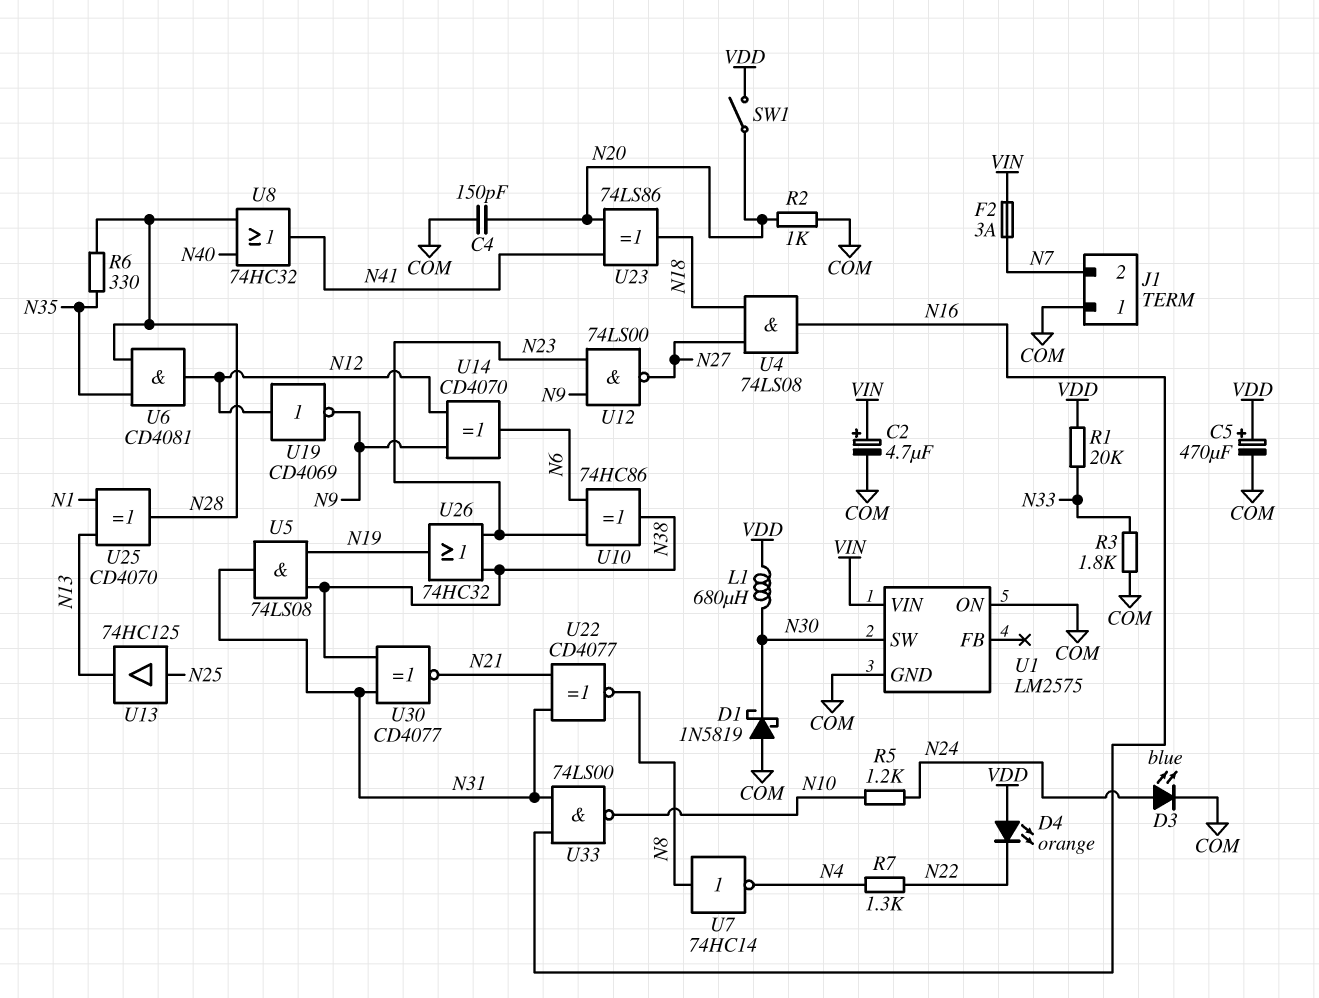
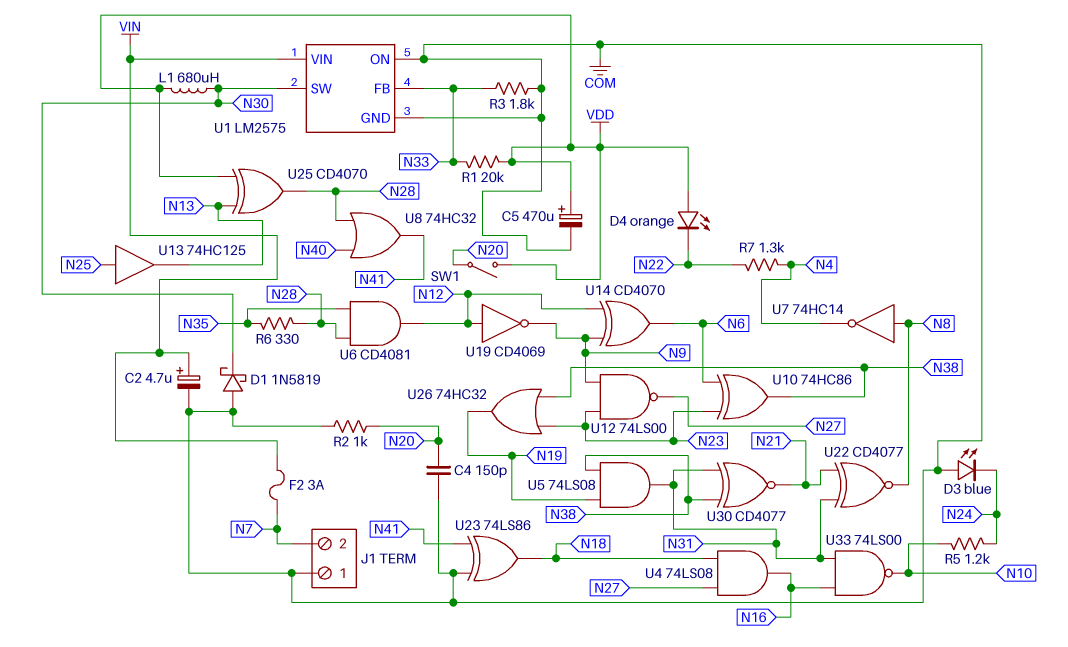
D3: LED blue (A N24, K COM) -> LED blue (A COM, K N24)
U1 pin FB: none -> N33
U23: XOR 74LS86 (in N20, in N41, out N18) -> XOR 74LS86 (in COM, in N41, out N18)
U25: XOR CD4070 (in N1, in N13, out N28) -> XOR CD4070 (in N13, in VDD, out N28)

